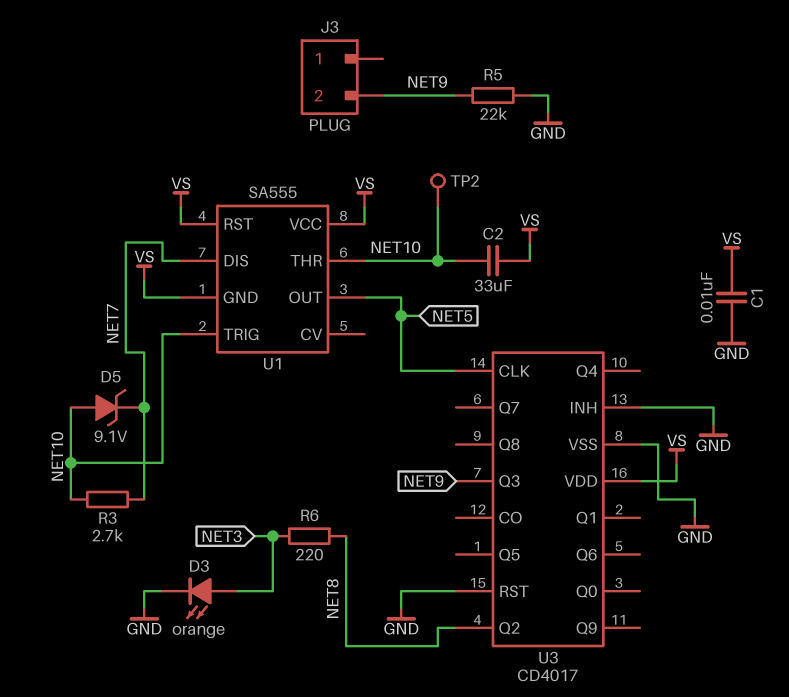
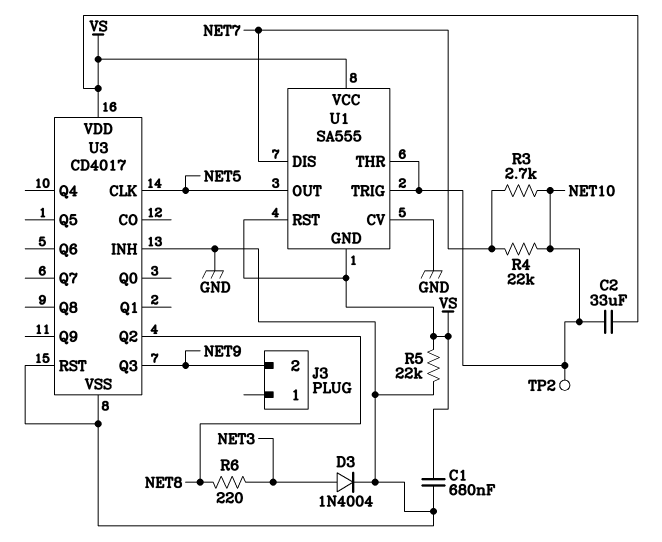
C1: 10nF (GND, VS) -> 680nF (GND, VS)
D3: LED orange (A NET3, K GND) -> diode 1N4004 (A NET3, K GND)
D5: zener 9.1V (A NET10, K NET7) -> none
R4: none -> 22k (NET7, NET10)
R5: 22k (GND, NET9) -> 22k (GND, VS)
U1 pin CV: none -> GND

